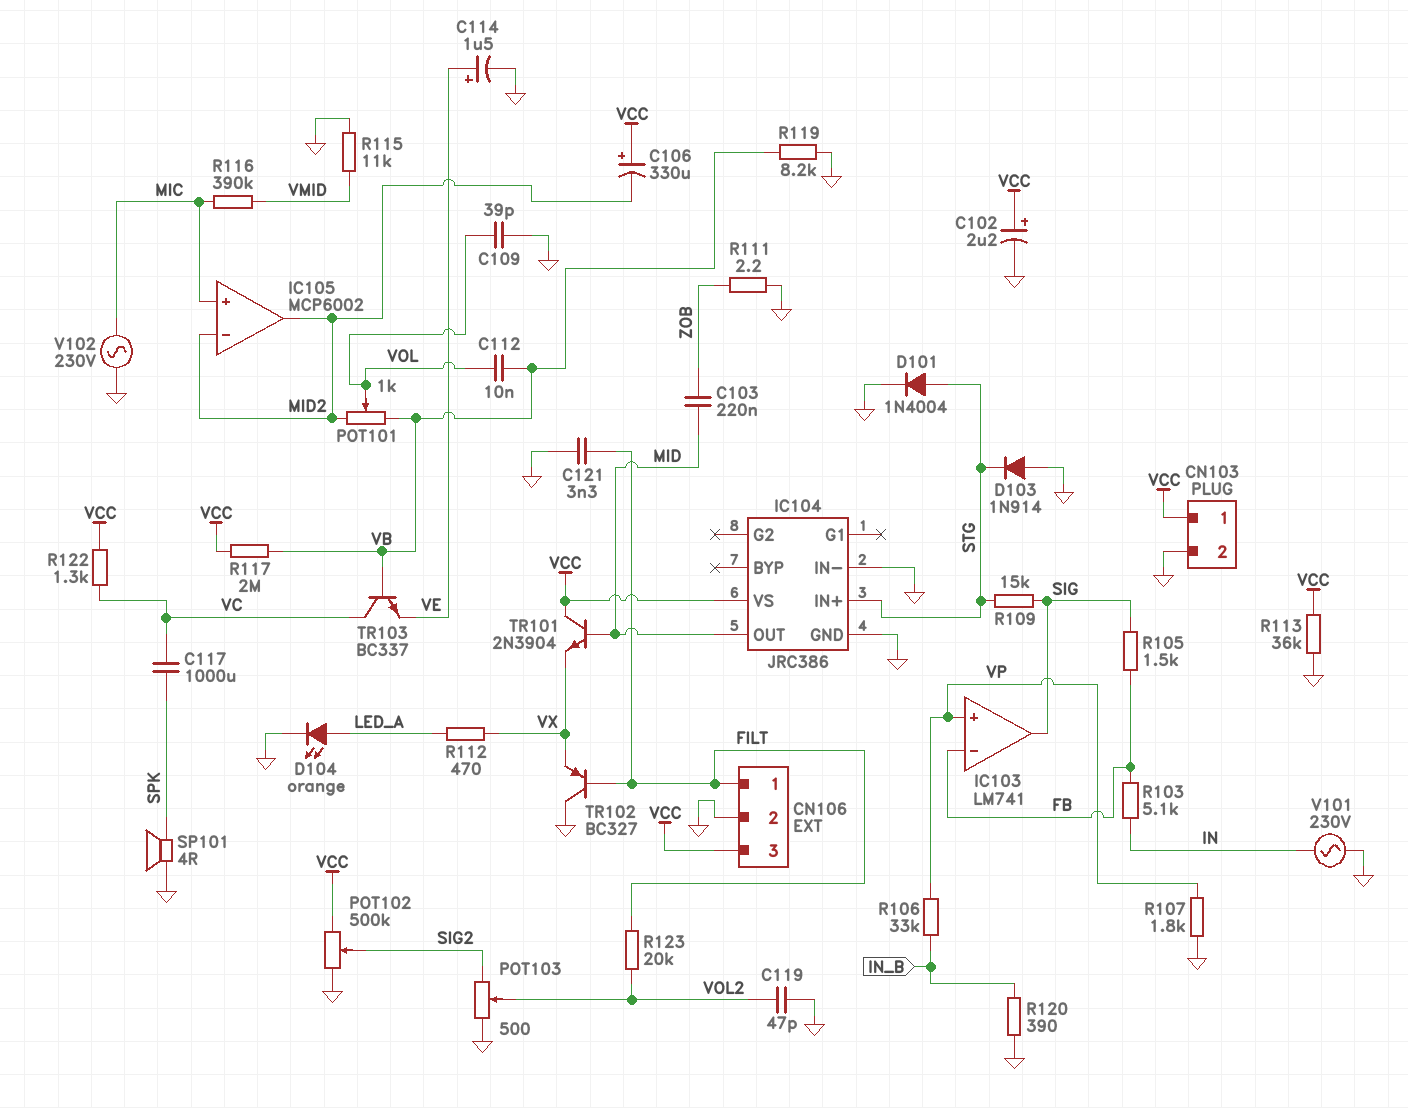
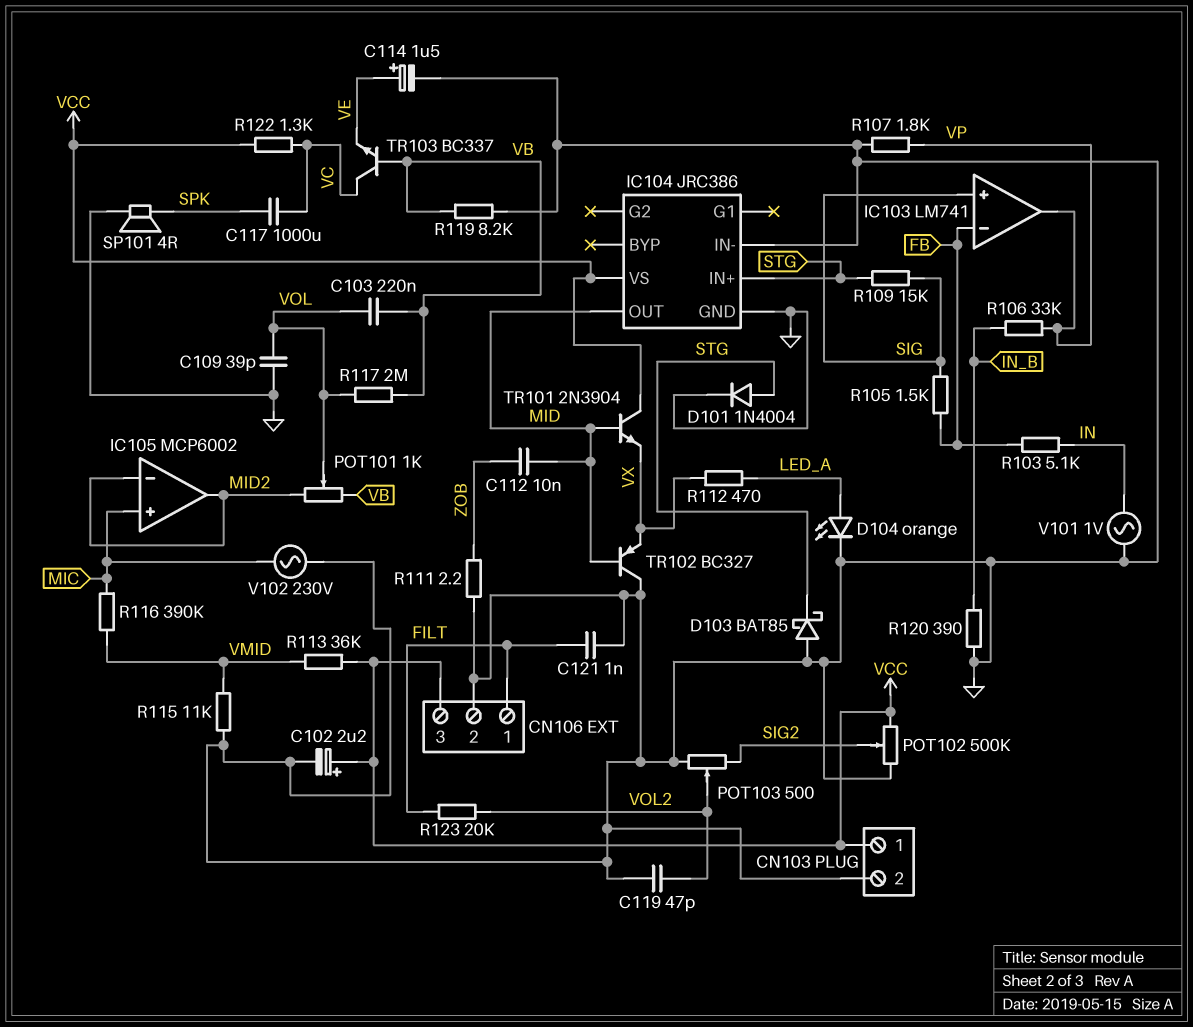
C103: 220nF (MID, ZOB) -> 220nF (VB, VOL)
C106: 330uF (plus VCC, minus MID2) -> none
C112: 10nF (VB, VOL) -> 10nF (MID, ZOB)
C121: 3.3nF (FILT, GND) -> 1nF (FILT, GND)
D103: diode 1N914 (A GND, K STG) -> schottky BAT85 (A GND, K STG)
IC103 pin in+: VP -> SIG
IC103 pin out: SIG -> VP
R113: 36k (GND, VCC) -> 36k (VCC, VMID)
R117: 2M (VB, VCC) -> 2M (VB, VOL)
TR102: PNP BC327 (B FILT, C GND, E VX) -> PNP BC327 (B MID, C GND, E VX)
V101: AC 230V (GND, IN) -> AC 1V (GND, IN)

